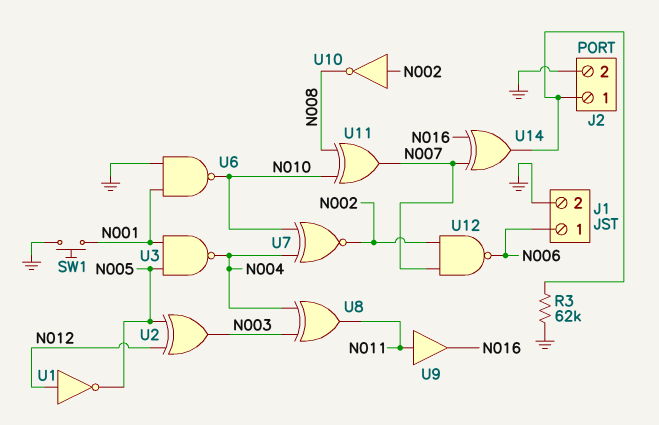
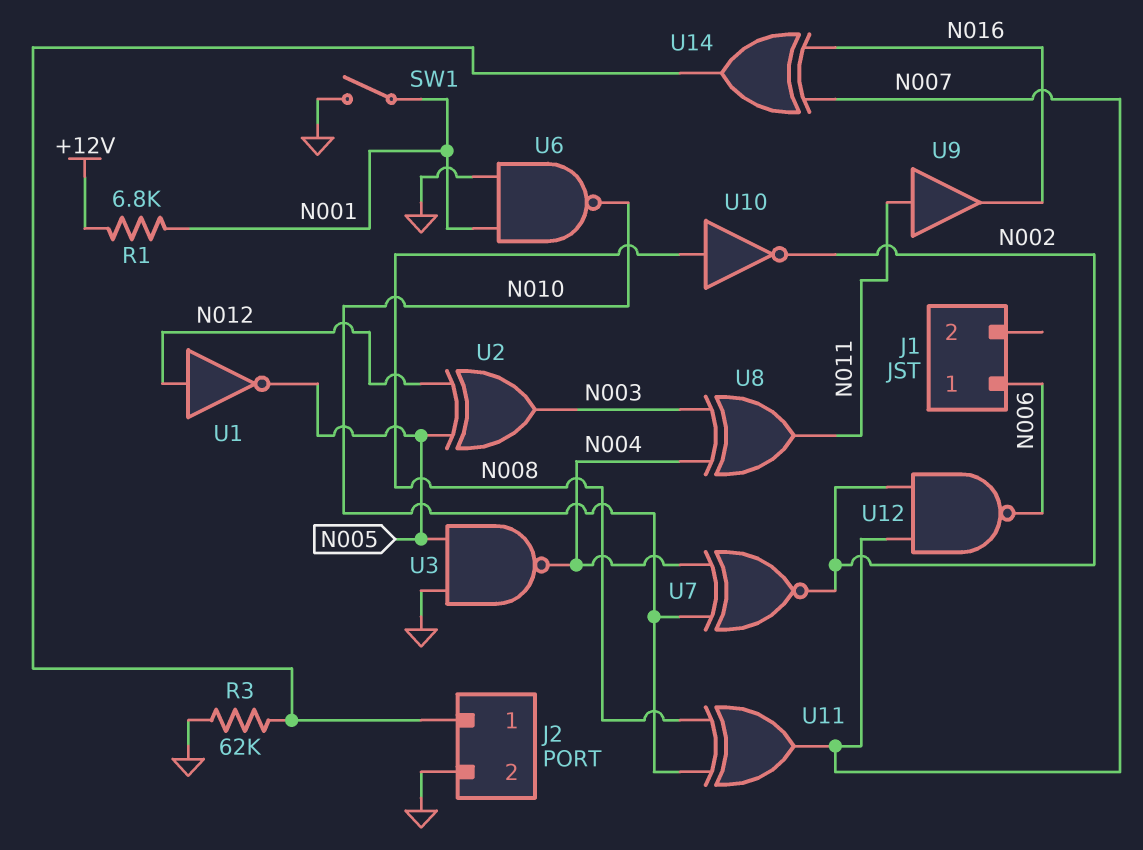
J1 pin 2: GND -> none
R1: none -> 6.8k (+12V, N001)
SW1: button (GND, N001) -> switch (GND, N001)
U3: NAND (in N001, in N005, out N004) -> NAND (in GND, in N005, out N004)
U10: NOT (in N002, out N008) -> NOT (in N008, out N002)

